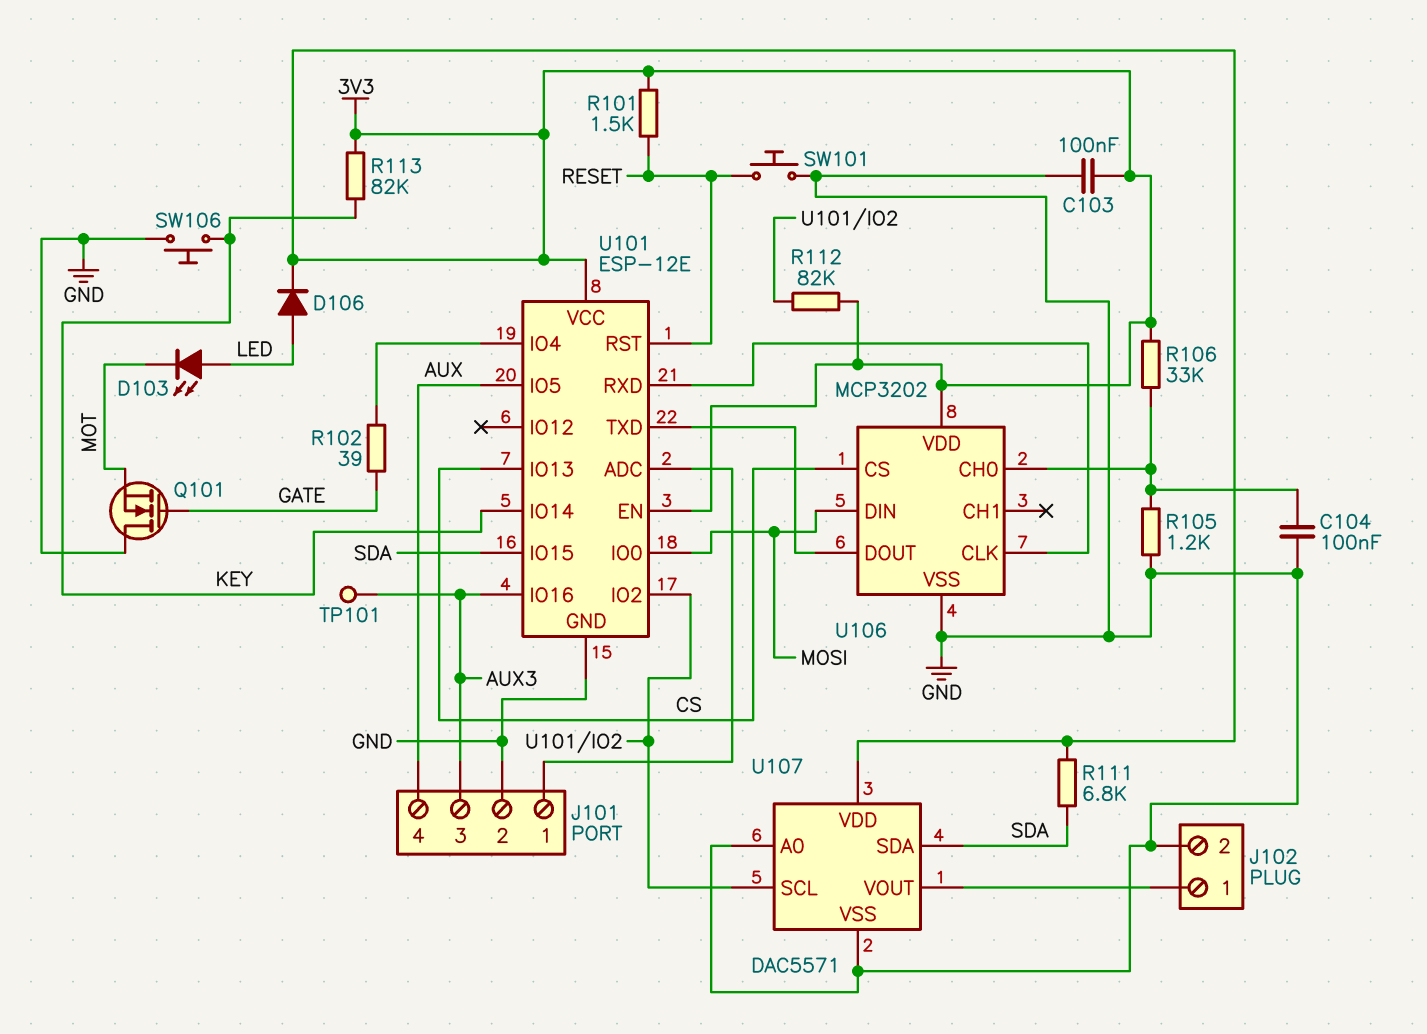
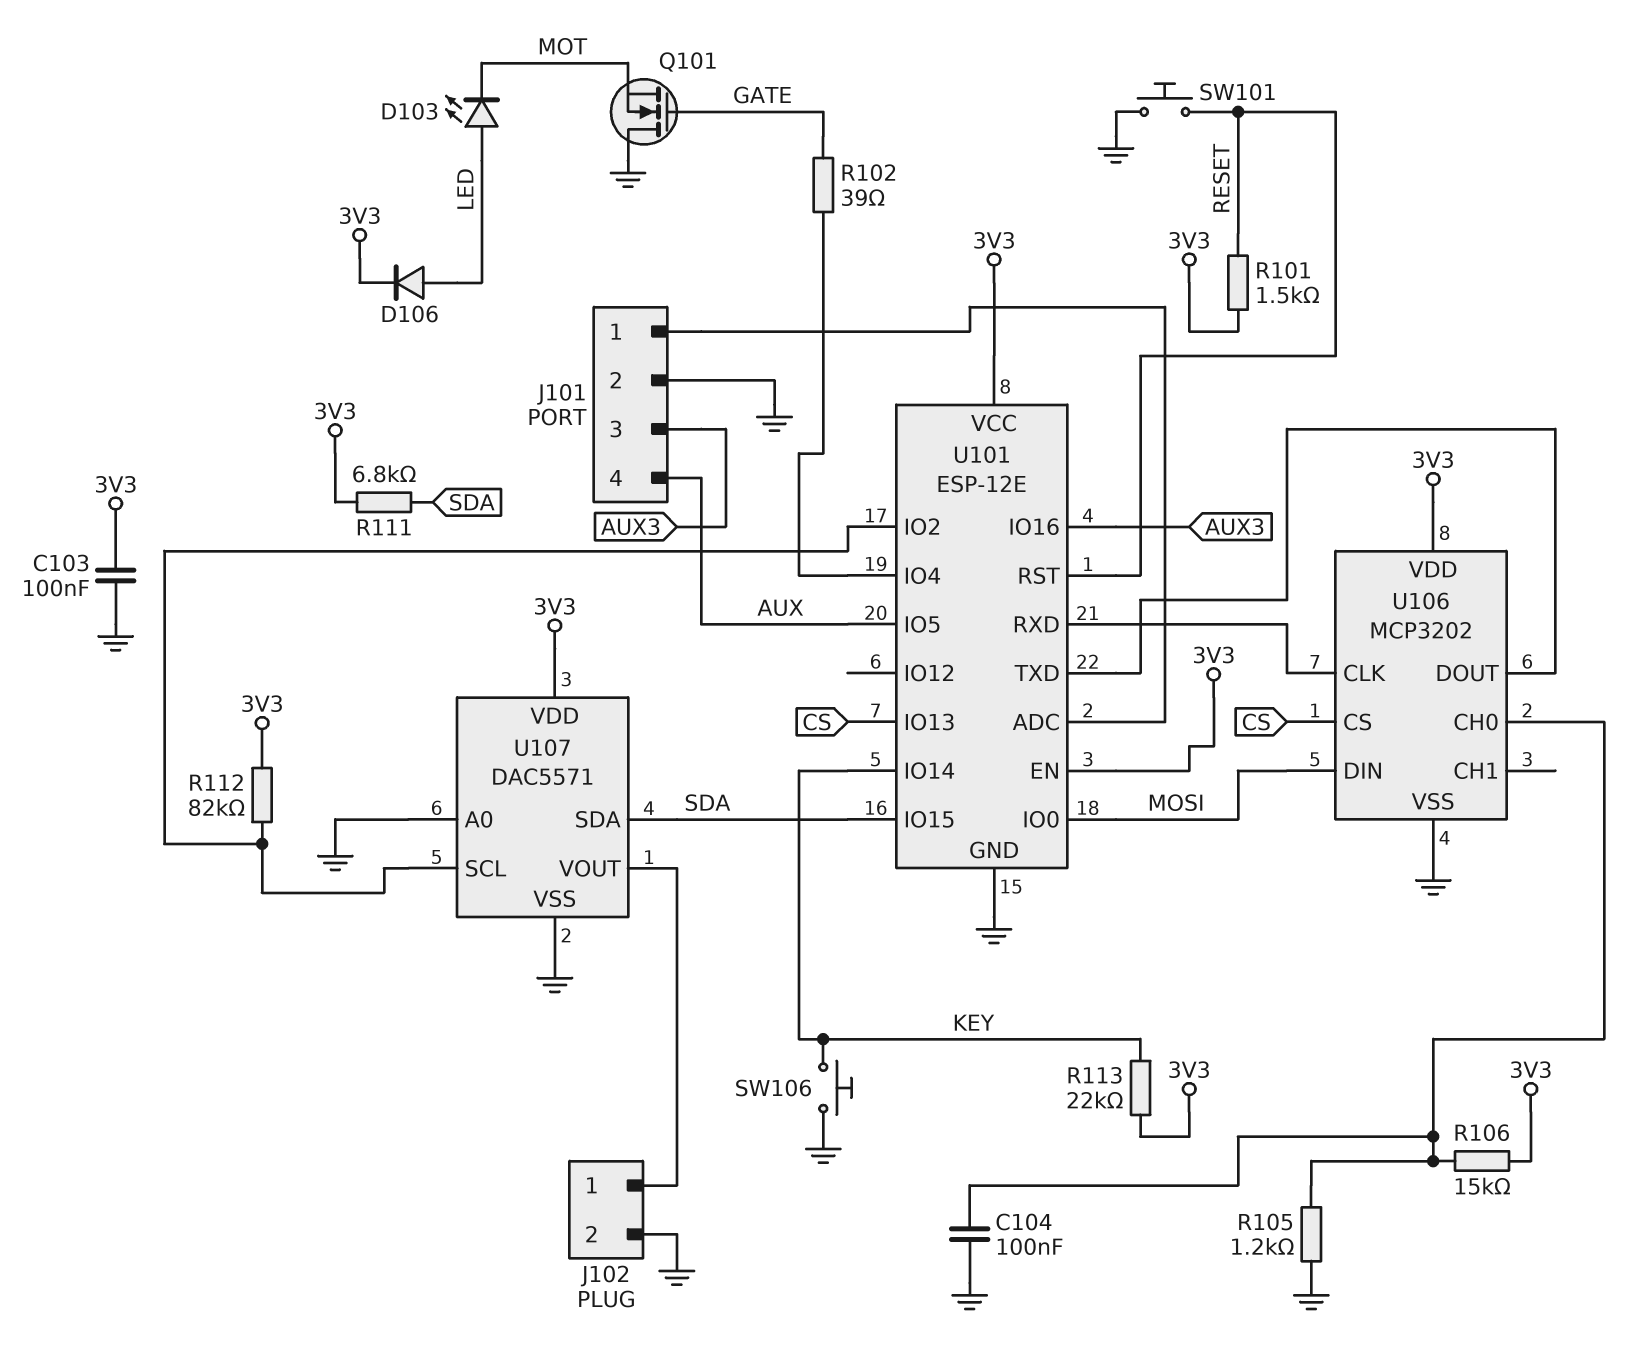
R106: 33k (3V3, U106/CH0) -> 15k (3V3, U106/CH0)
R113: 82k (3V3, KEY) -> 22k (3V3, KEY)
TP101: test point (AUX3) -> none

